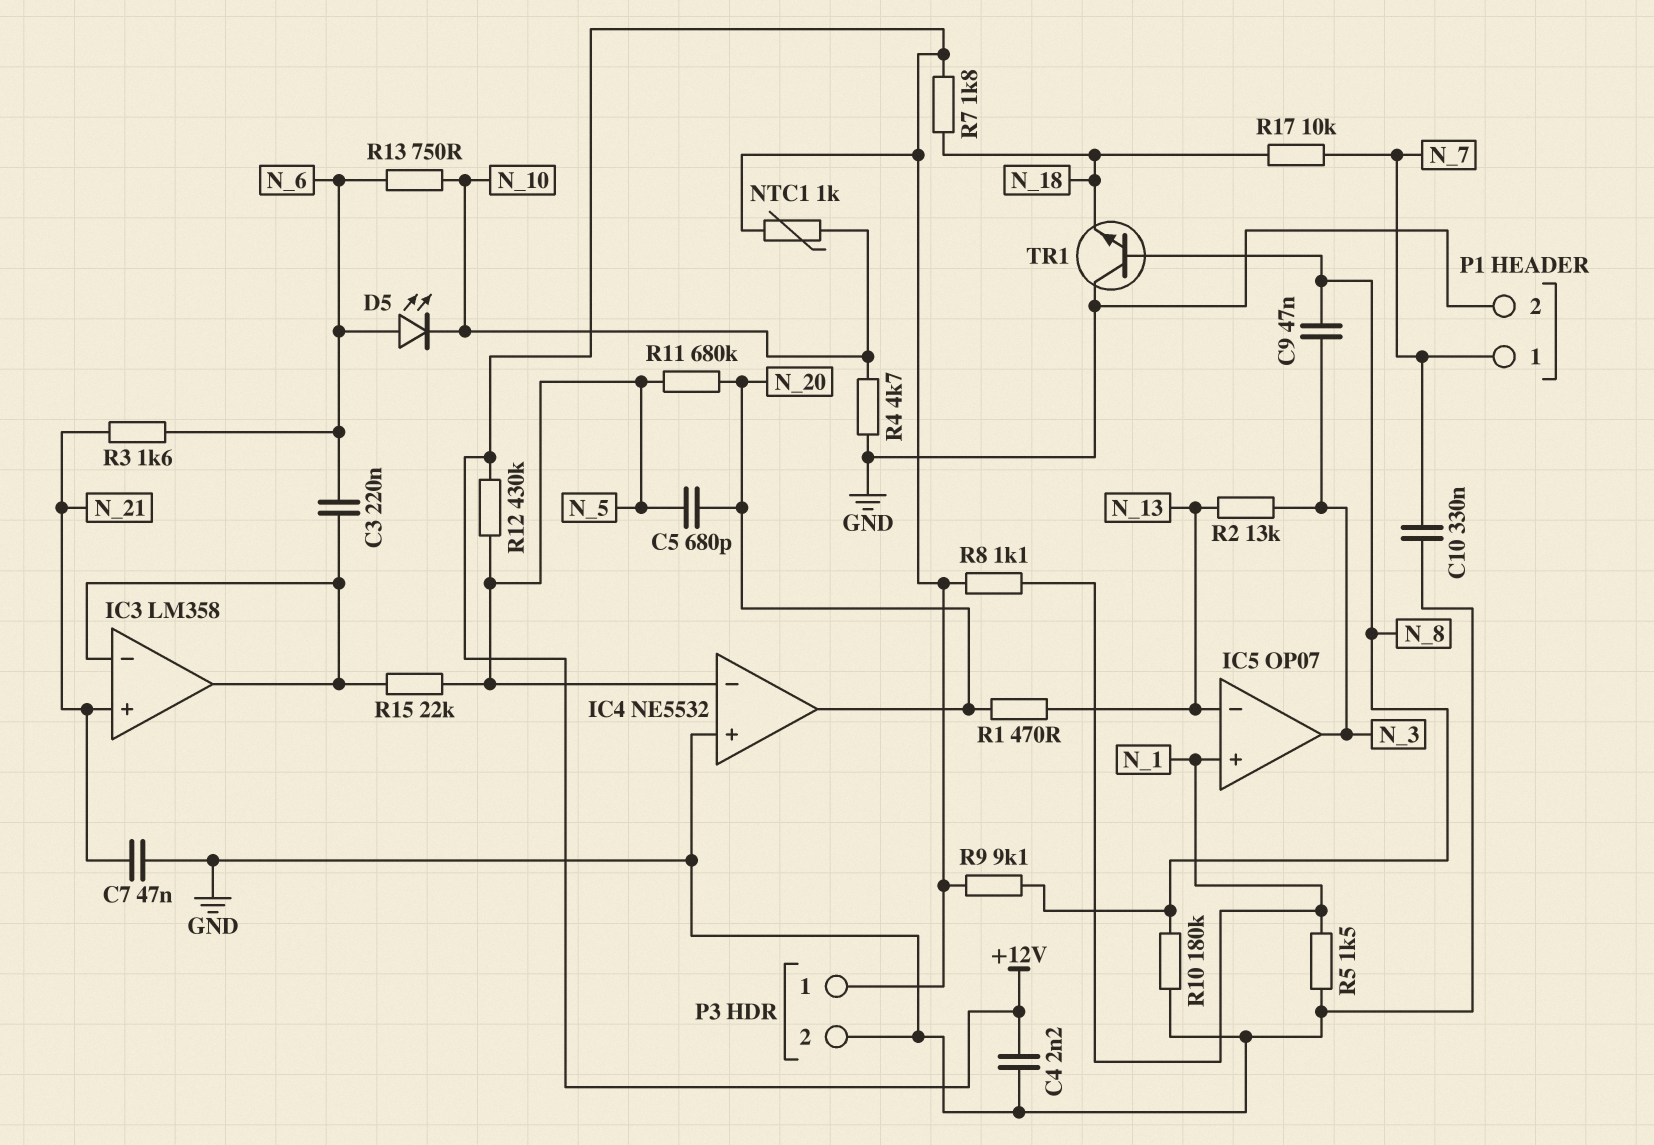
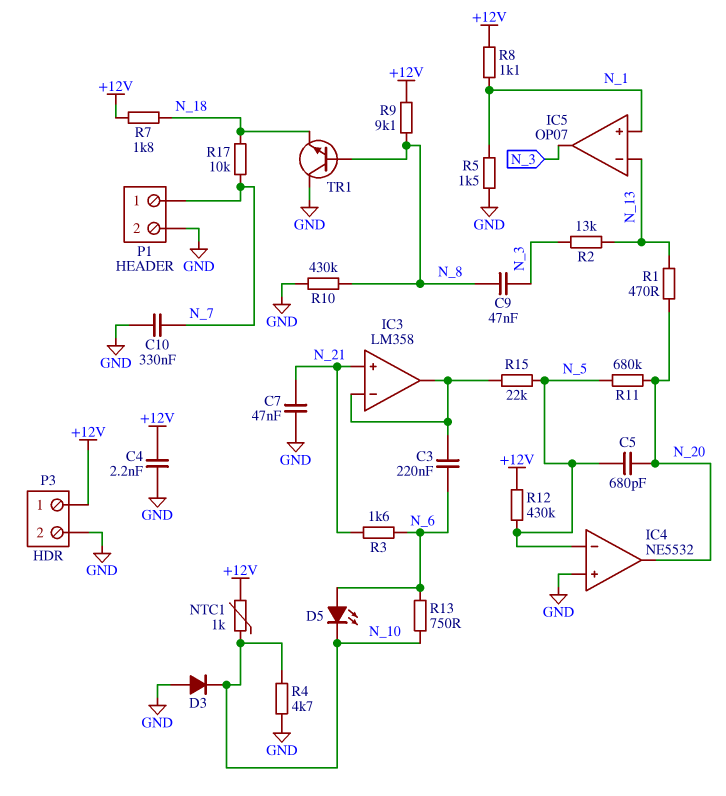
D3: none -> diode (A GND, K N_10)
R10: 180k (GND, N_8) -> 430k (GND, N_8)

